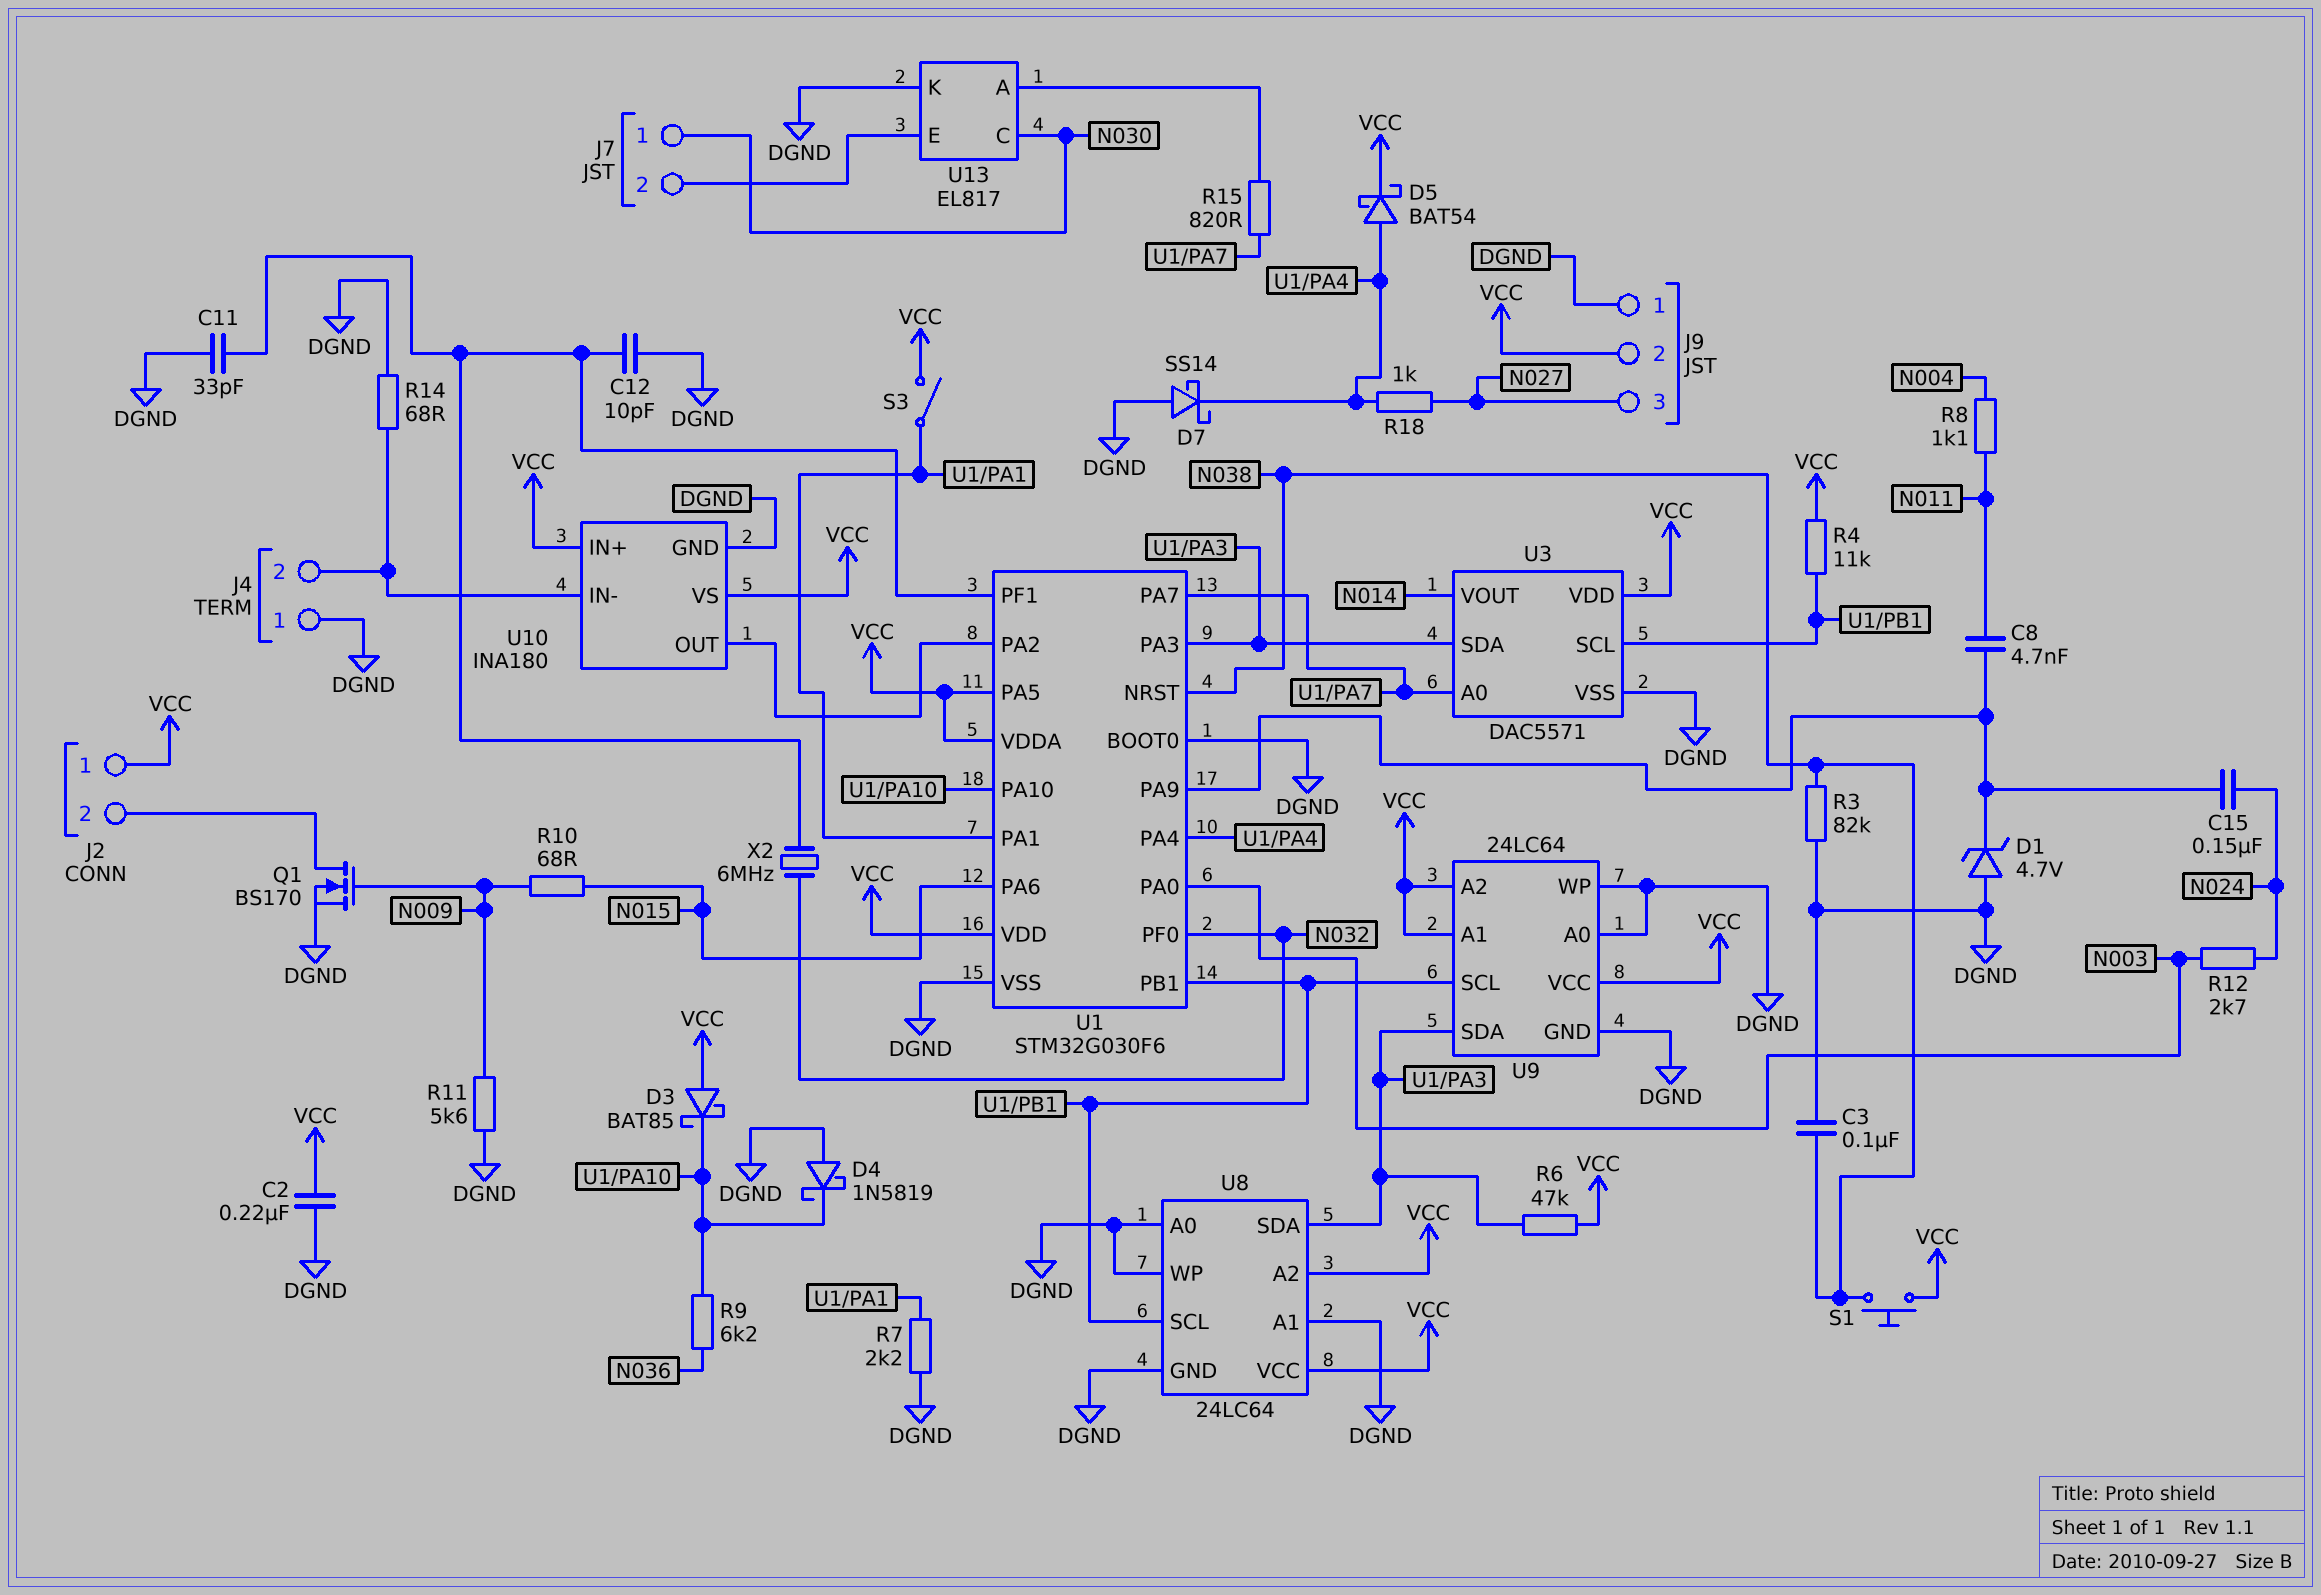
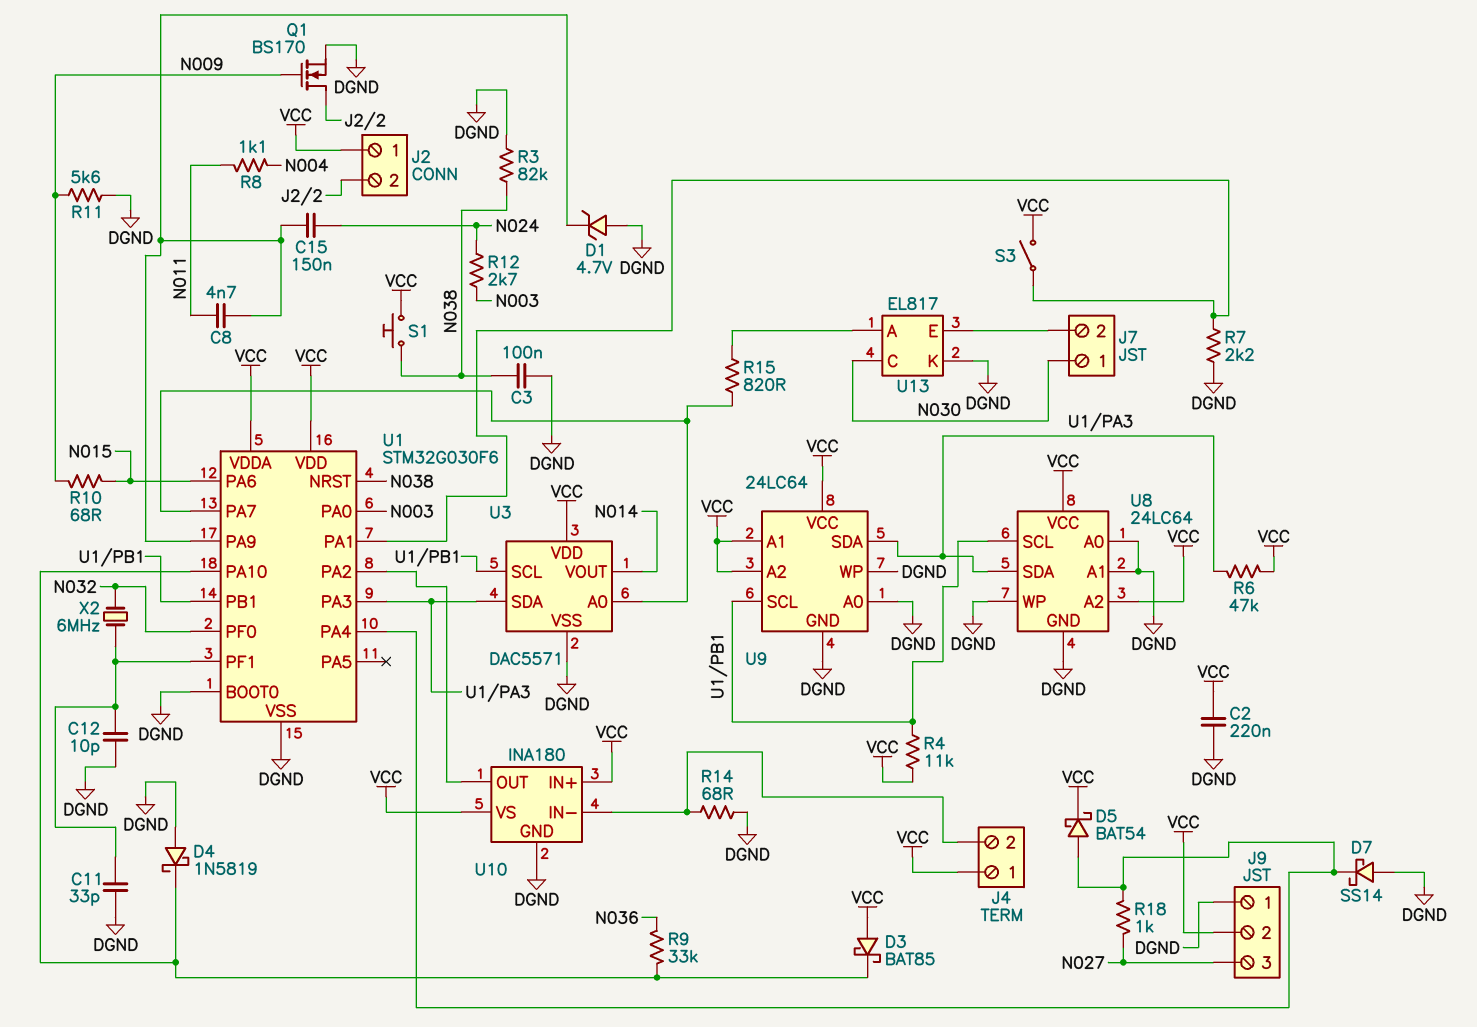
J4 pin 1: DGND -> VCC
R9: 6.2k (N036, U1/PA10) -> 33k (N036, U1/PA10)
U1 pin PA5: VCC -> none

